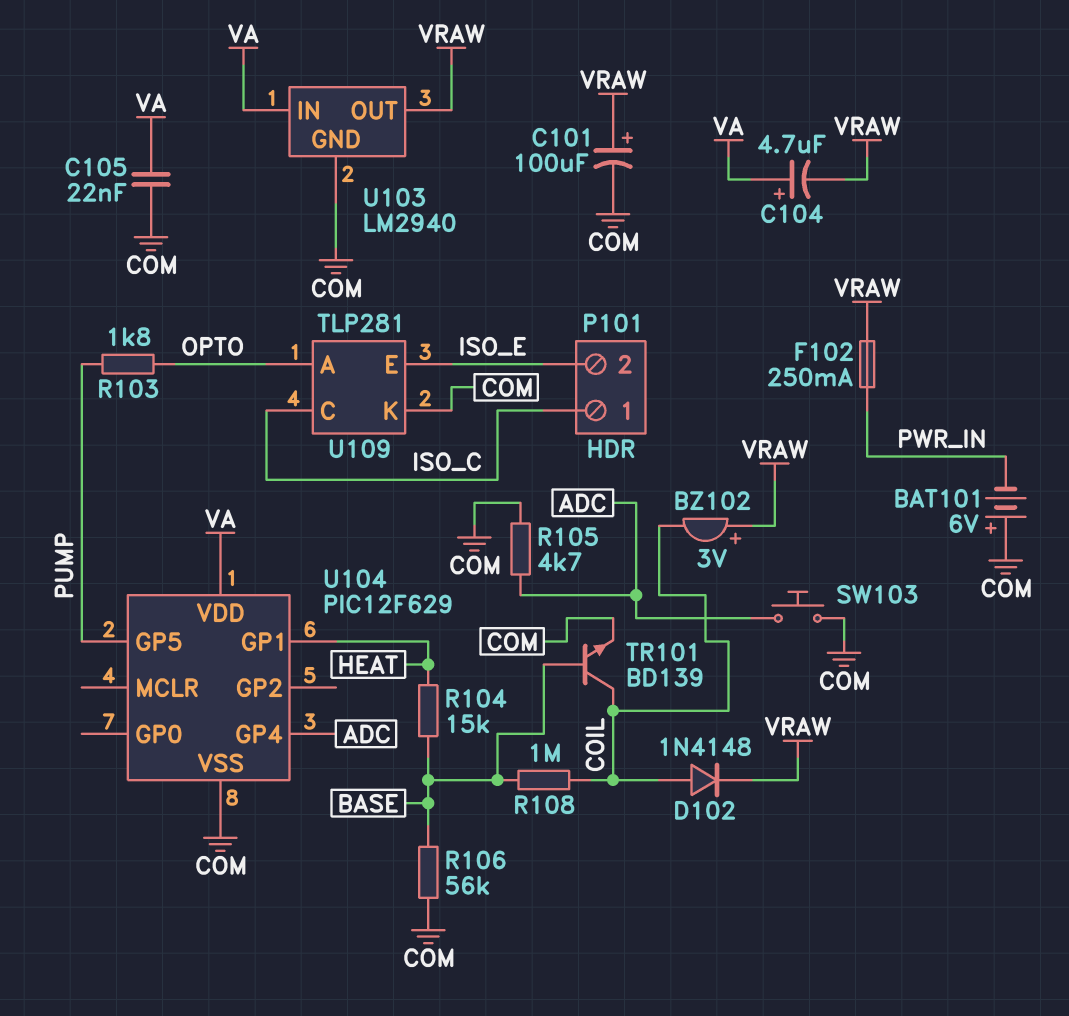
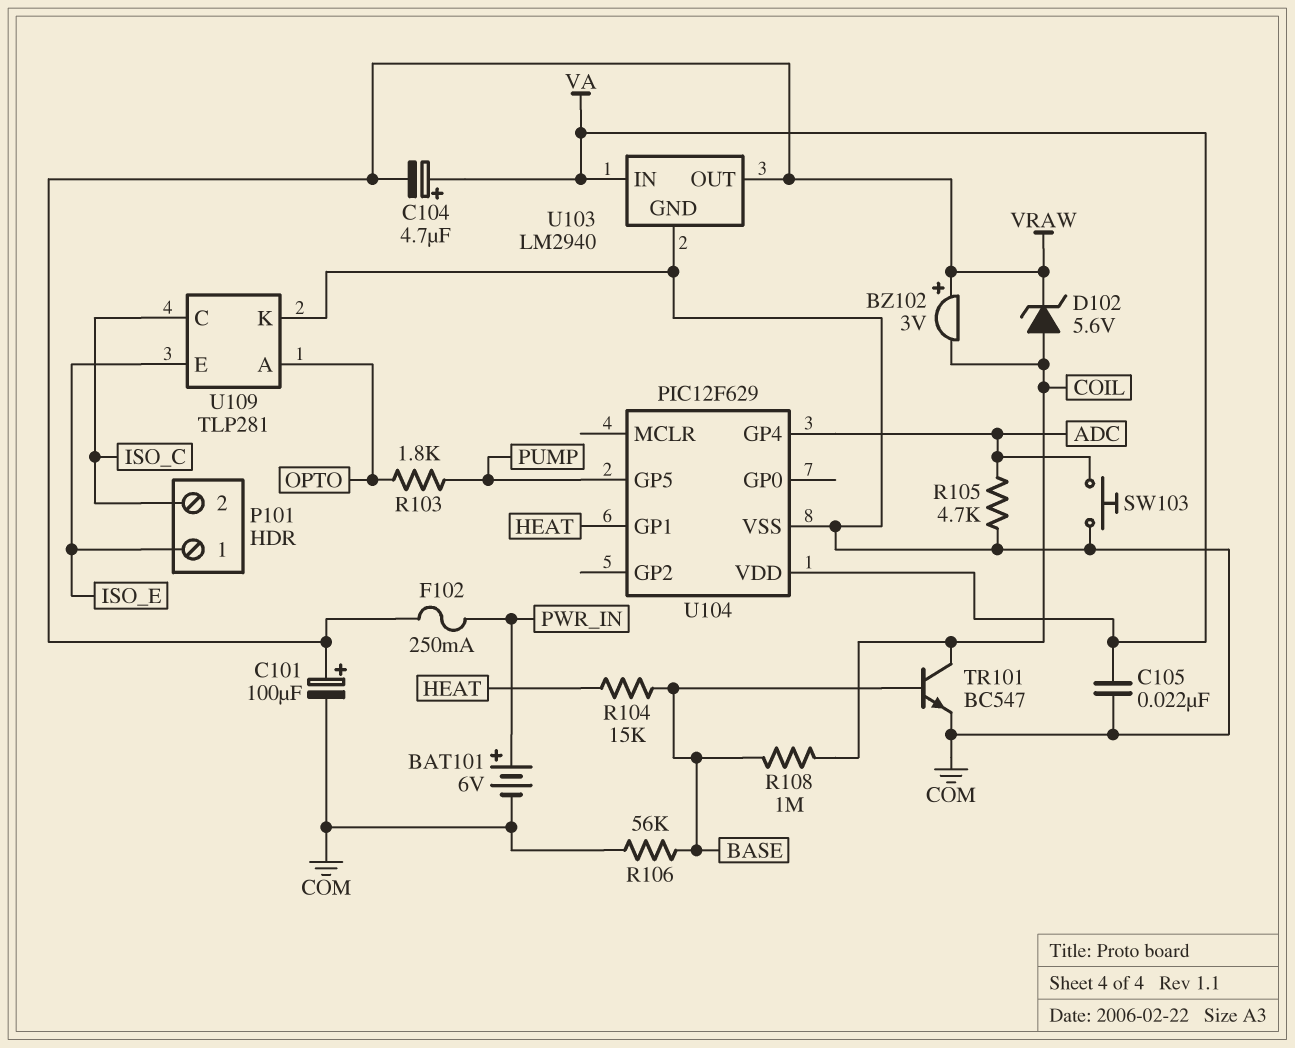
BAT101: 6V (plus COM, minus PWR_IN) -> 6V (plus PWR_IN, minus COM)
D102: diode 1N4148 (A COIL, K VRAW) -> zener 5.6V (A COIL, K VRAW)
P101 pin 1: ISO_C -> ISO_E
P101 pin 2: ISO_E -> ISO_C
TR101: NPN BD139 (B BASE, C COIL, E COM) -> NPN BC547 (B BASE, C COIL, E COM)

